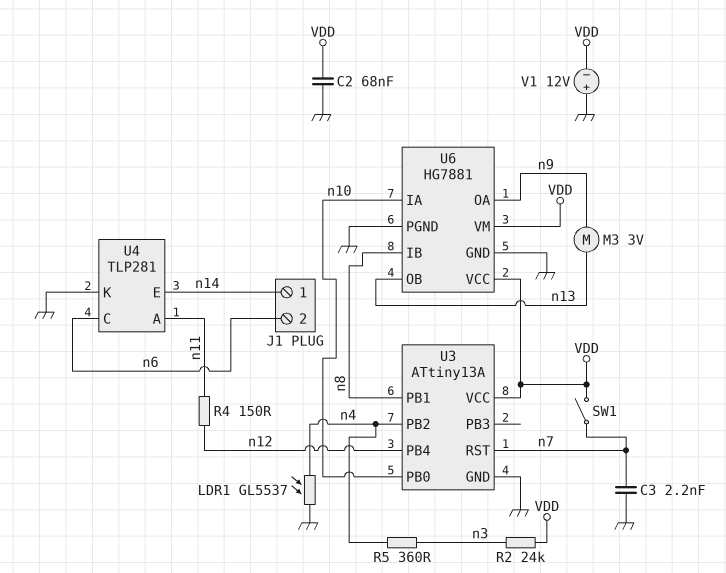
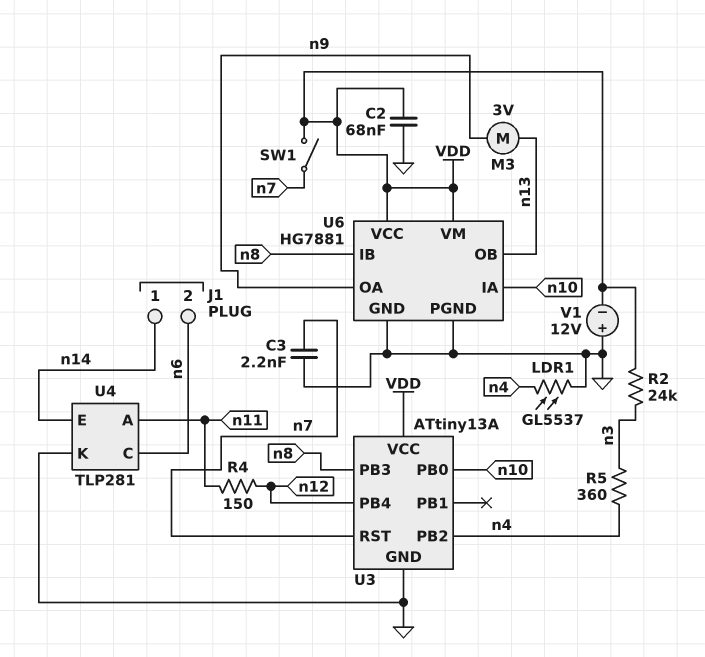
U3 pin PB1: n8 -> none
U3 pin PB3: none -> n8

